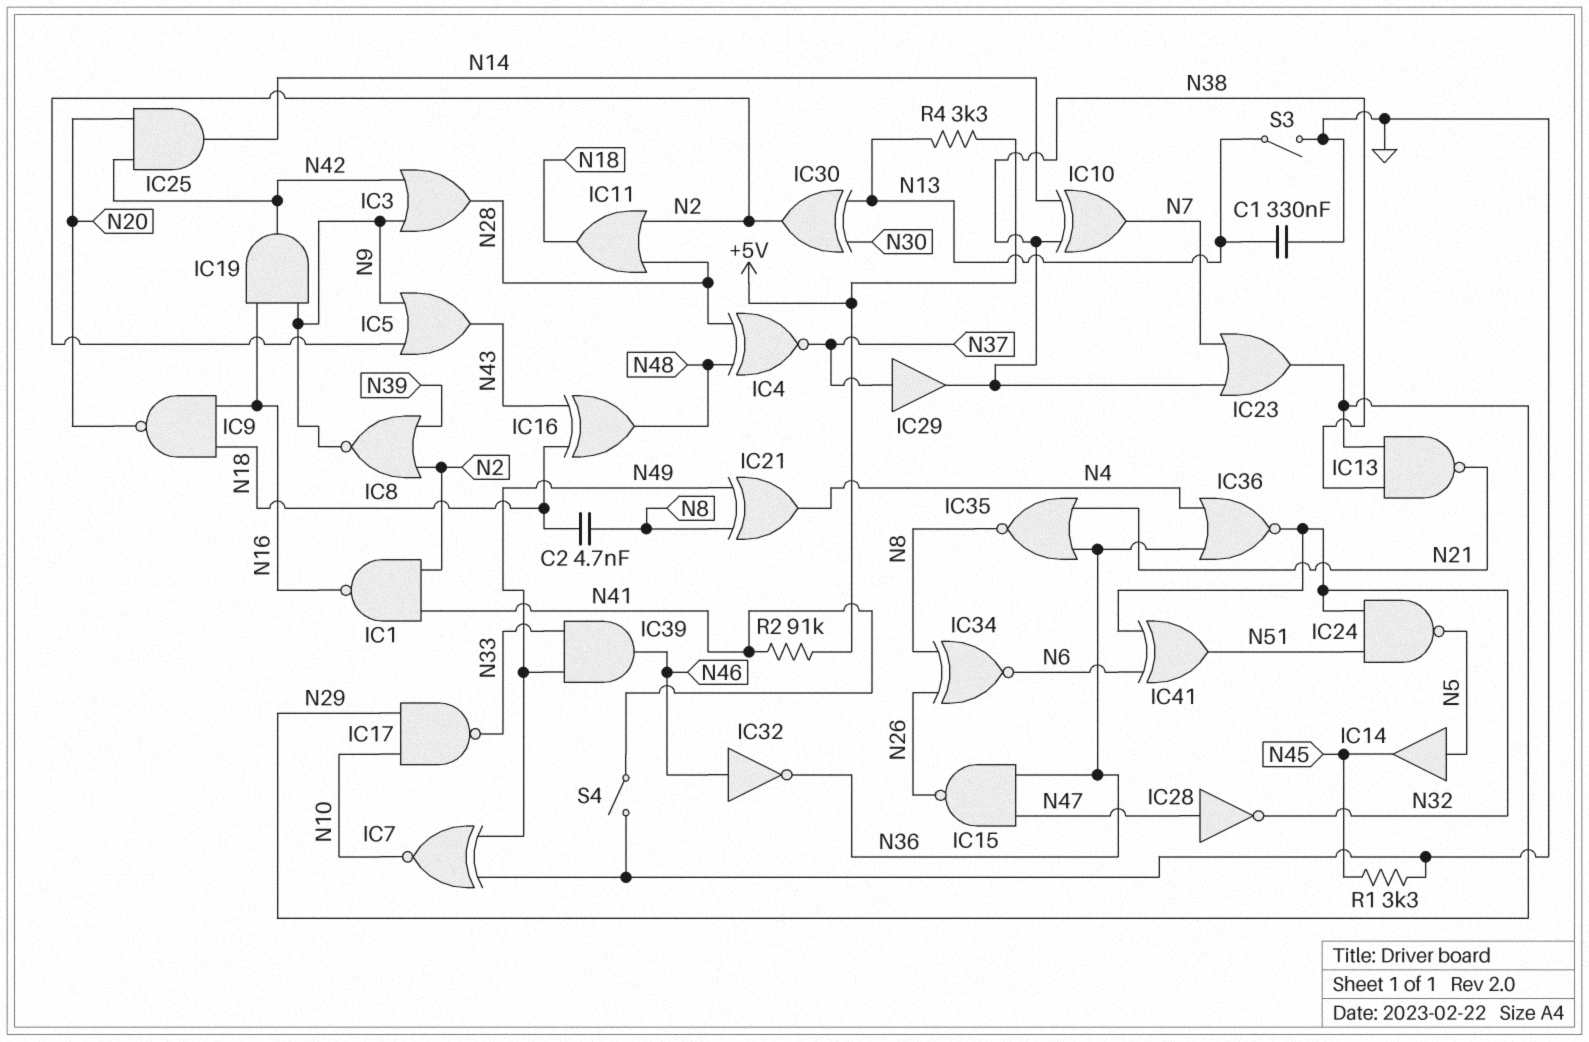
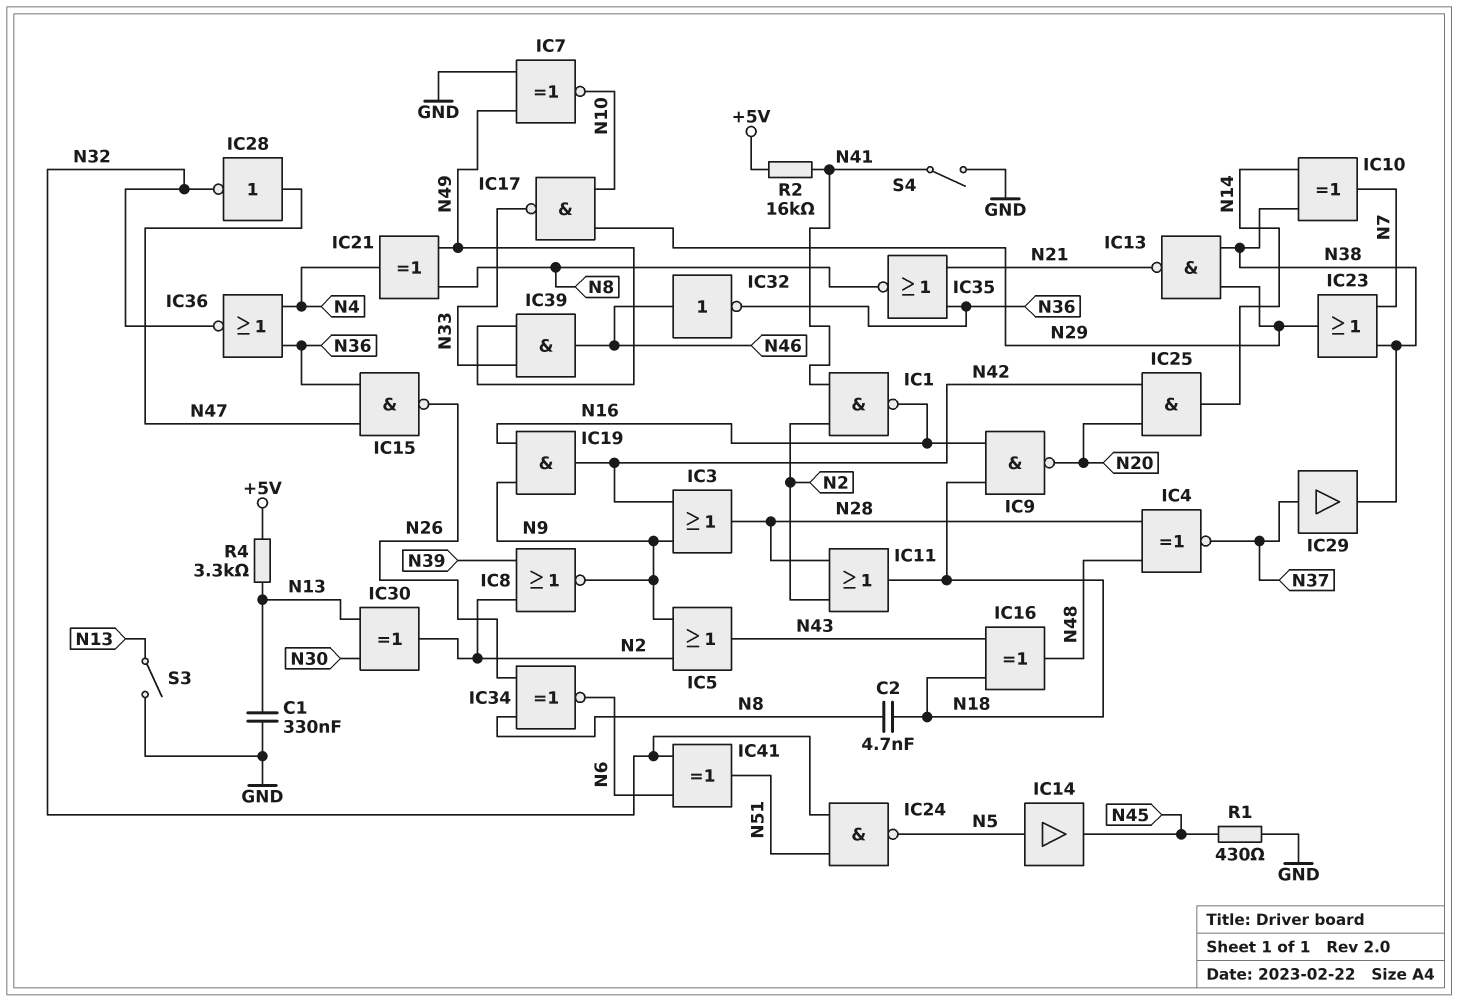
R1: 3.3k (GND, N45) -> 430 (GND, N45)
R2: 91k (+5V, N41) -> 16k (+5V, N41)

